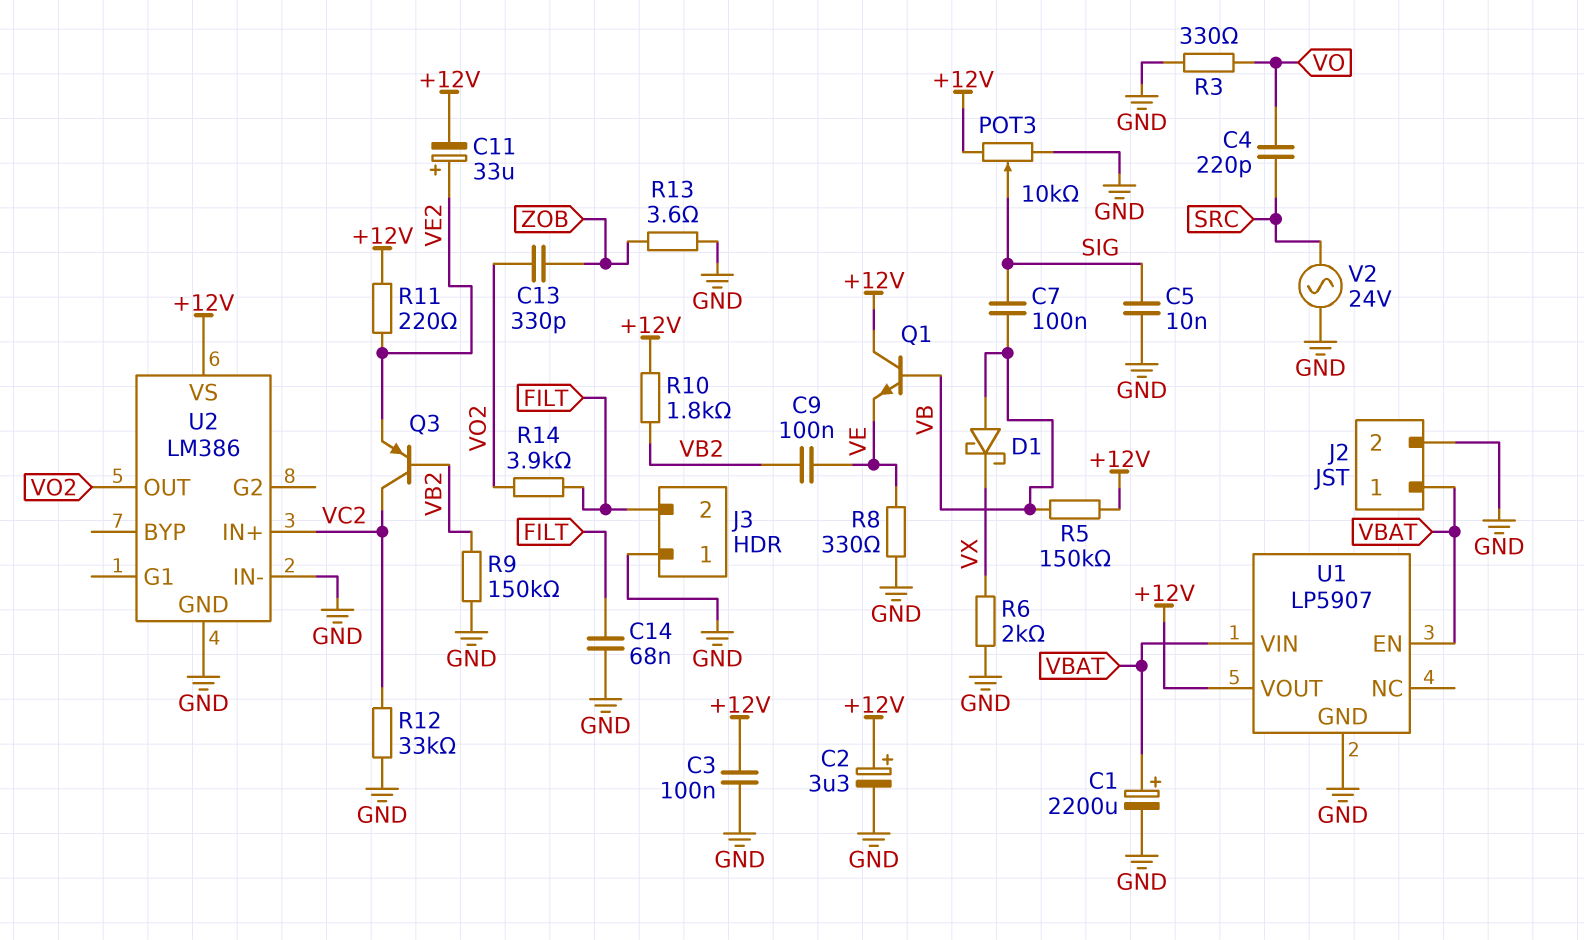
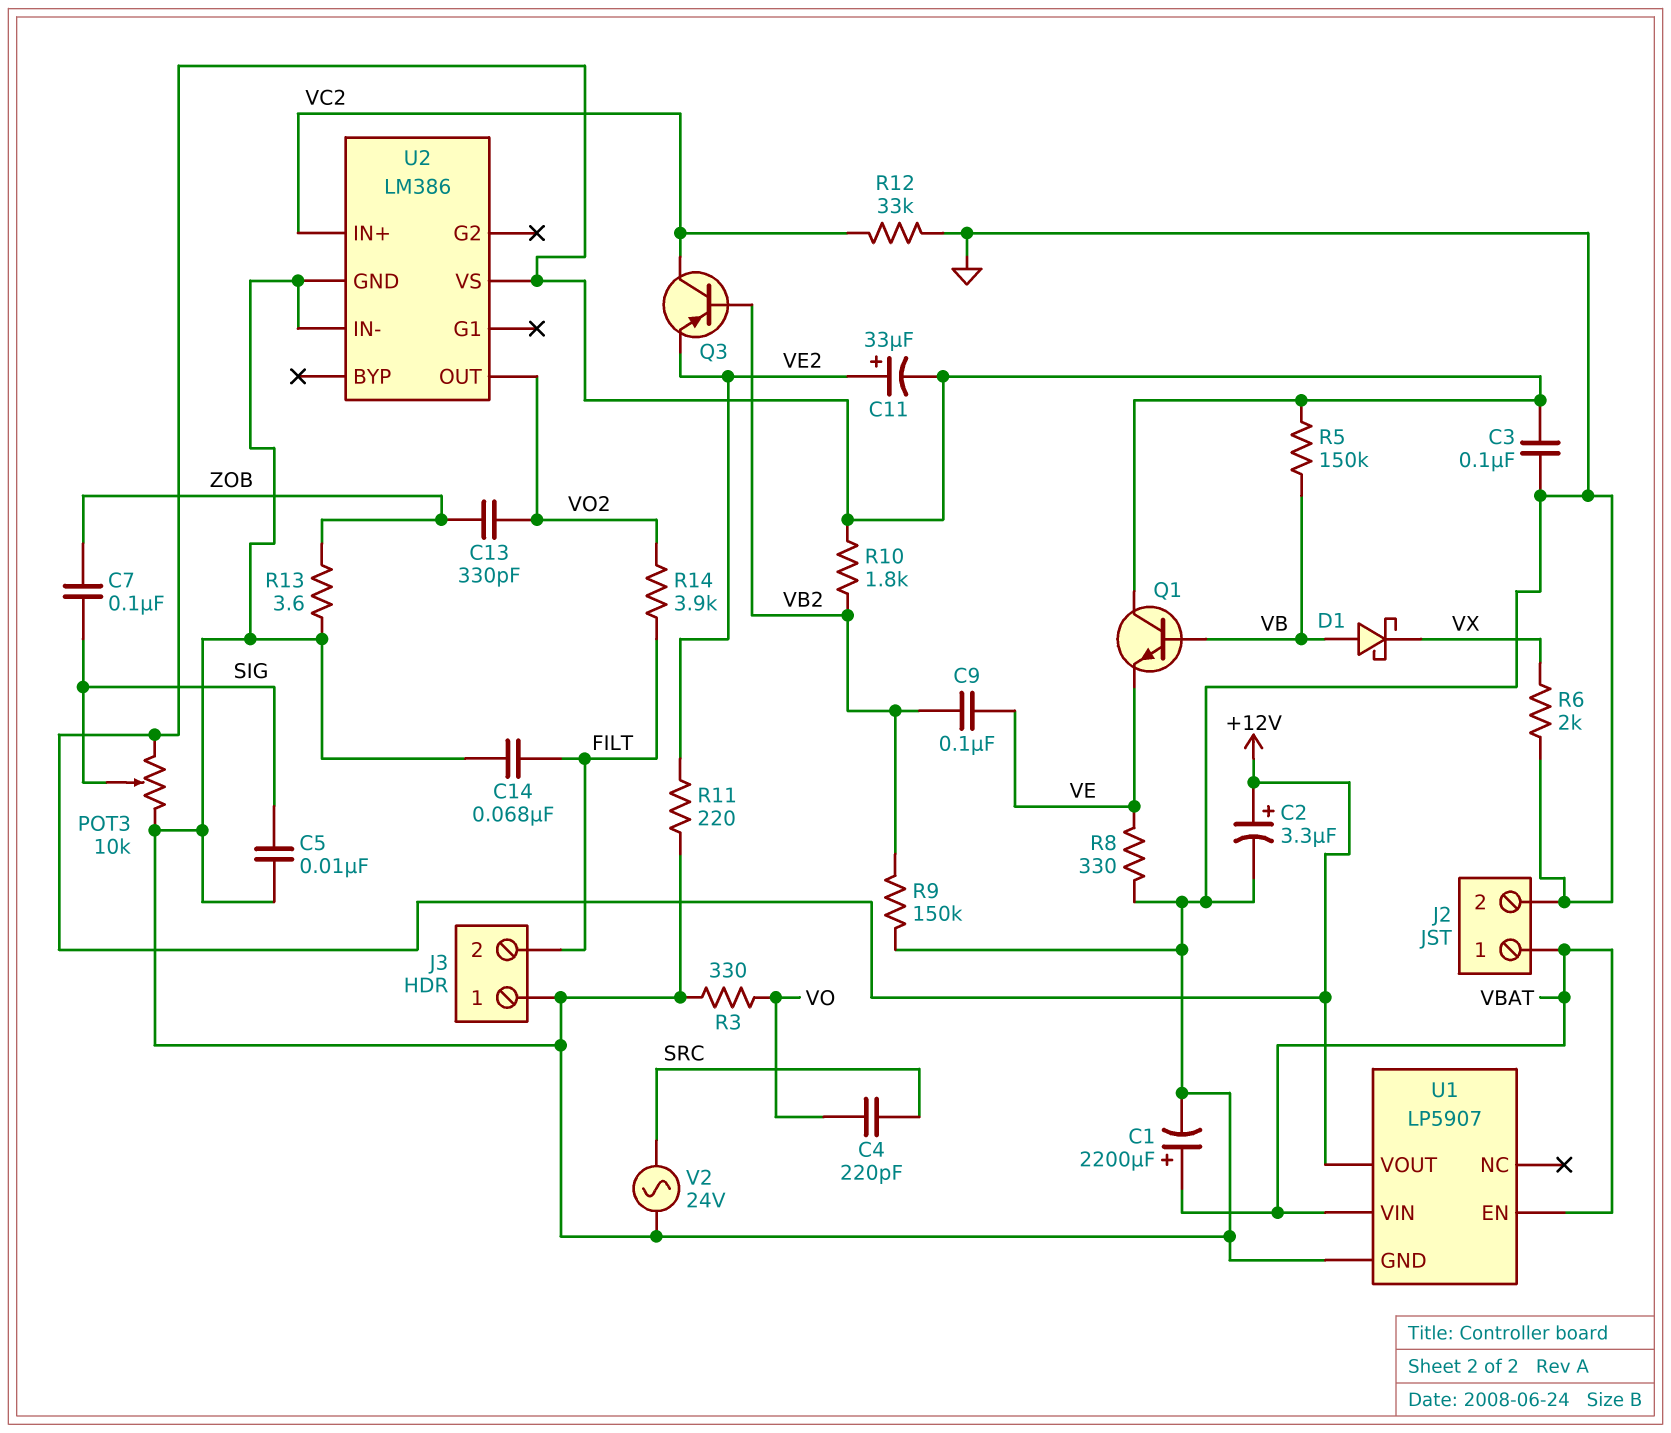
C7: 100nF (SIG, VB) -> 100nF (SIG, ZOB)
R11: 220 (+12V, VE2) -> 220 (GND, VE2)

